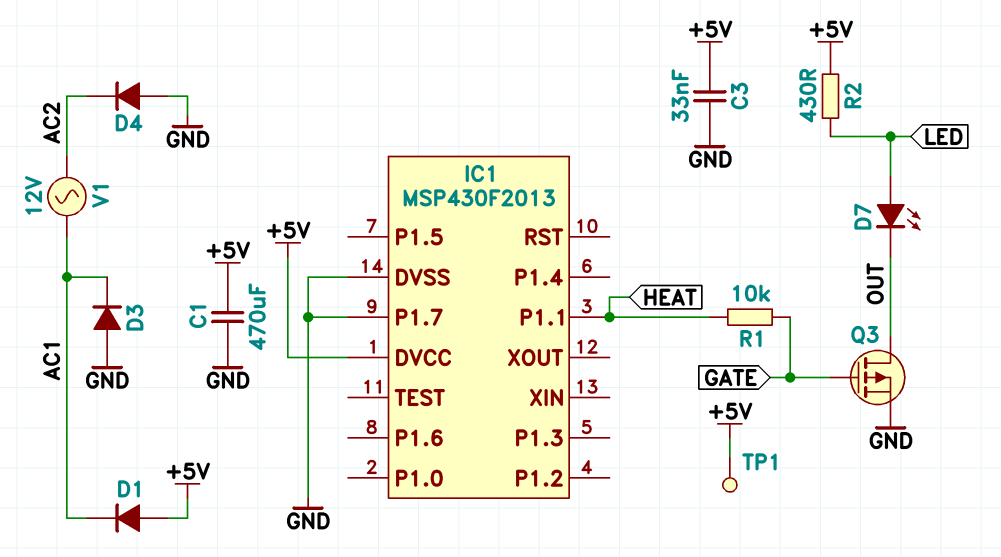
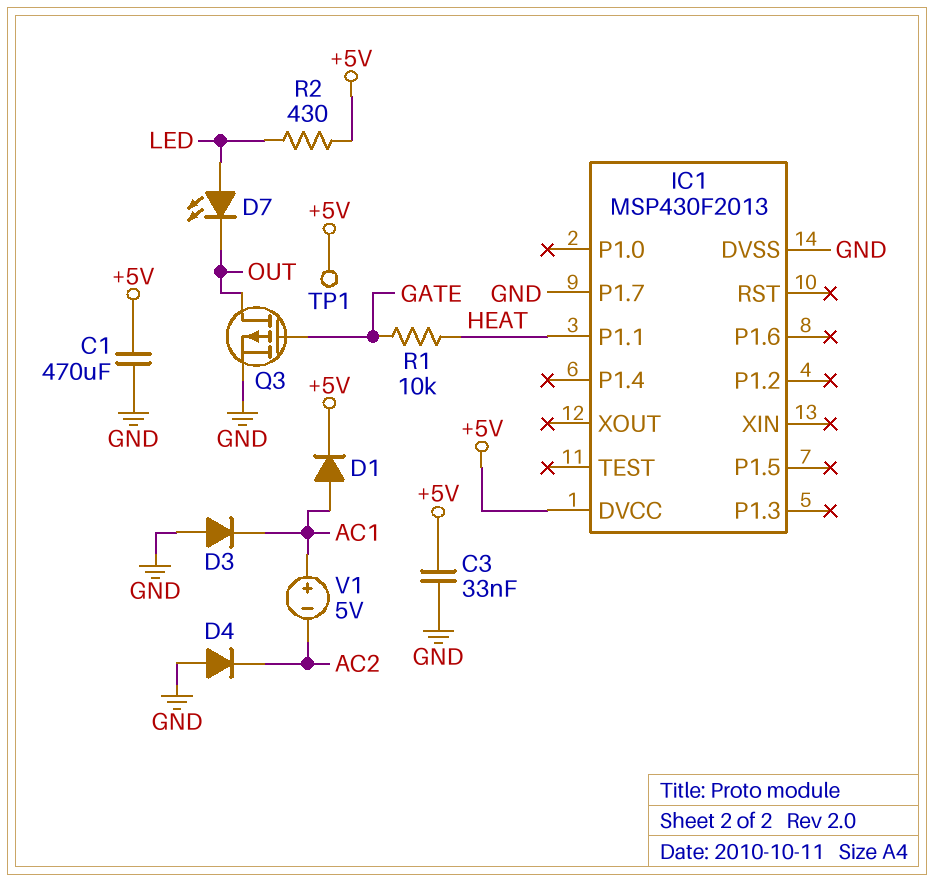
D1: diode (A +5V, K AC1) -> diode (A AC1, K +5V)
V1: AC 12V (AC1, AC2) -> 5V (plus AC1, minus AC2)

